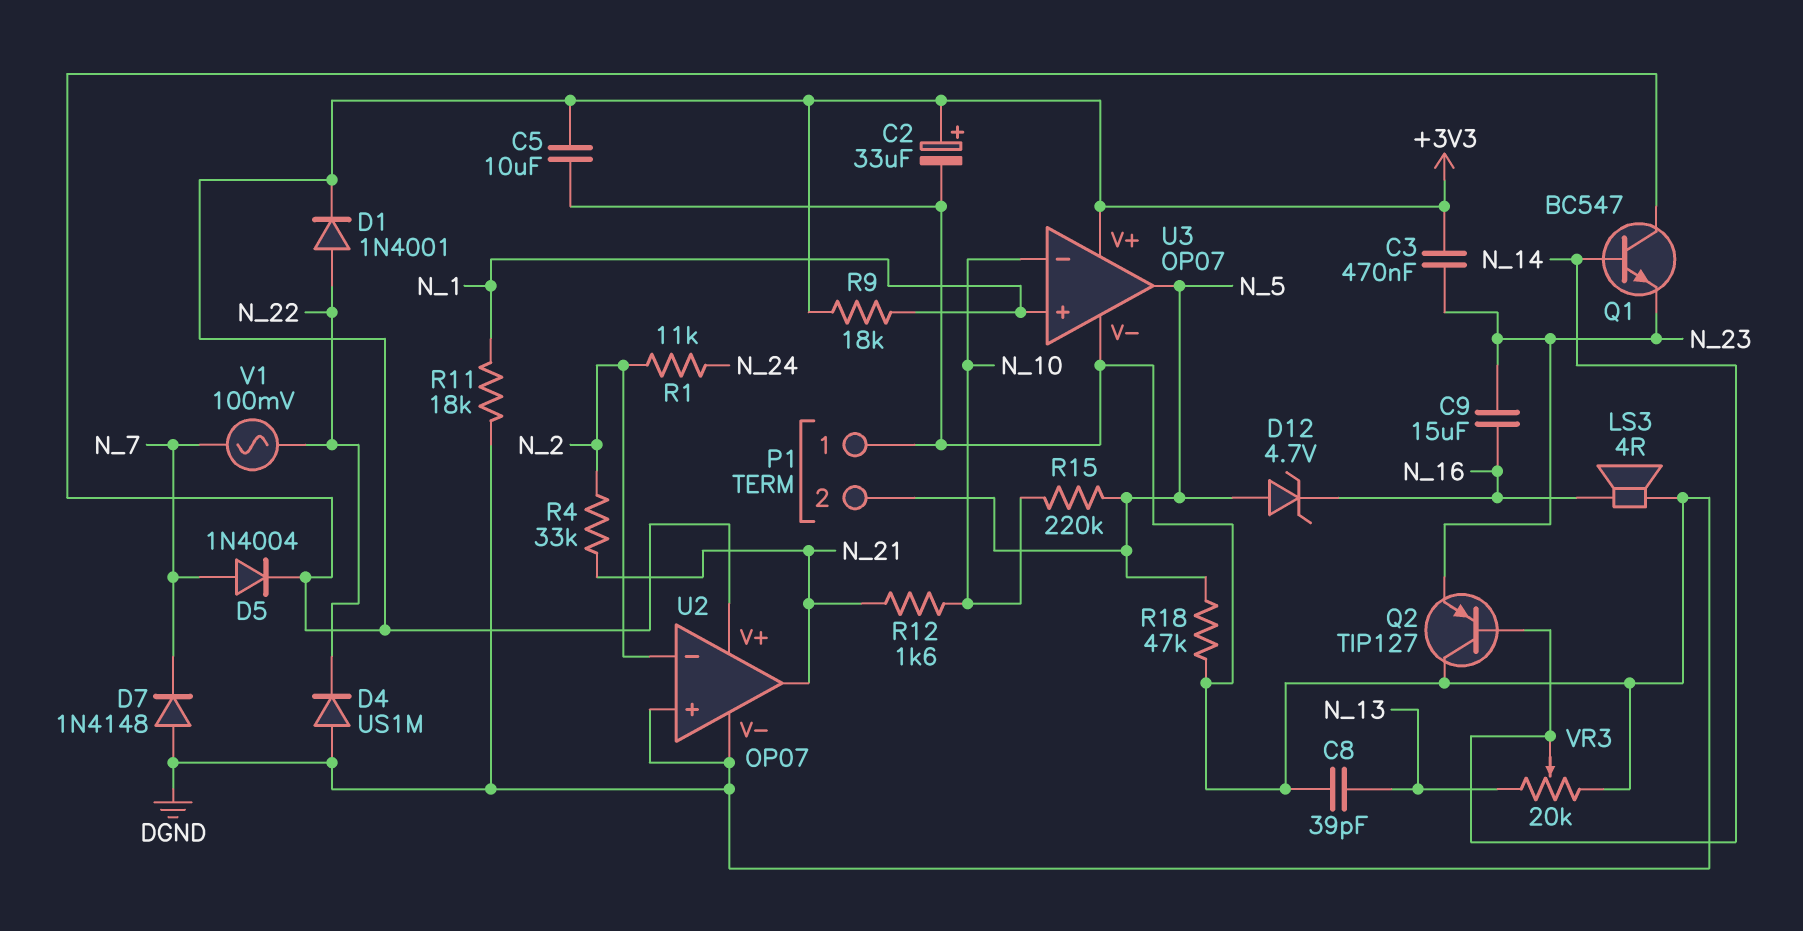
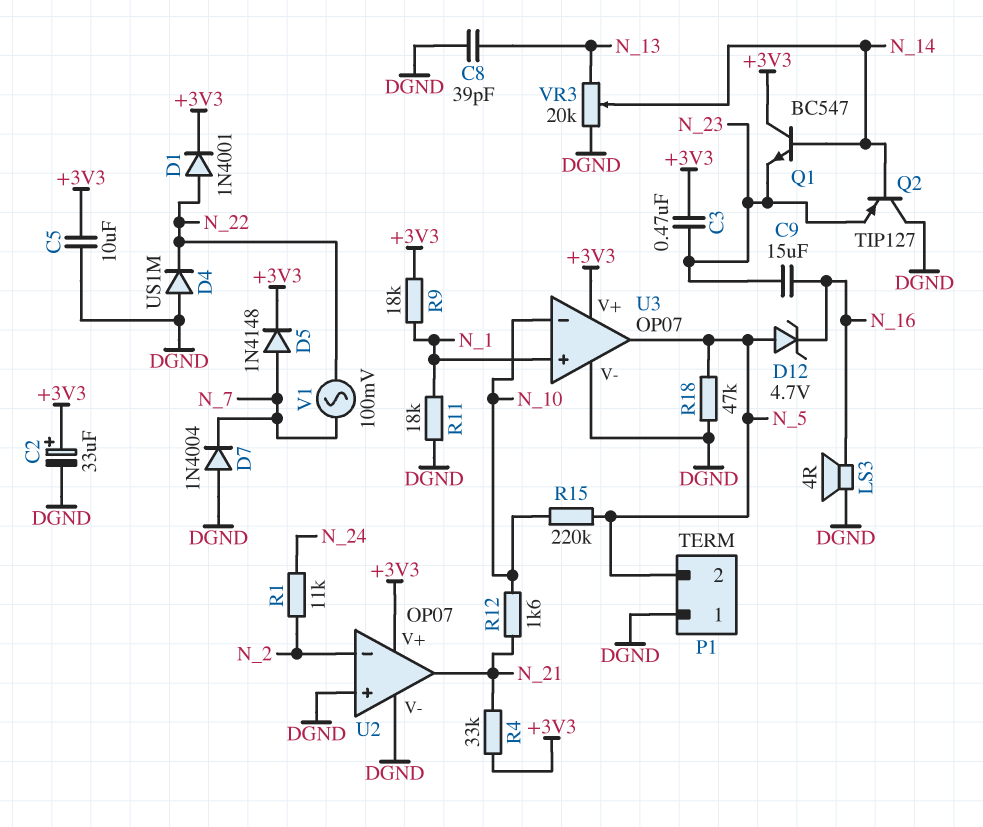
D5: diode 1N4004 (A N_7, K +3V3) -> diode 1N4148 (A N_7, K +3V3)
D7: diode 1N4148 (A DGND, K N_7) -> diode 1N4004 (A DGND, K N_7)
R4: 33k (N_2, N_21) -> 33k (+3V3, N_21)

